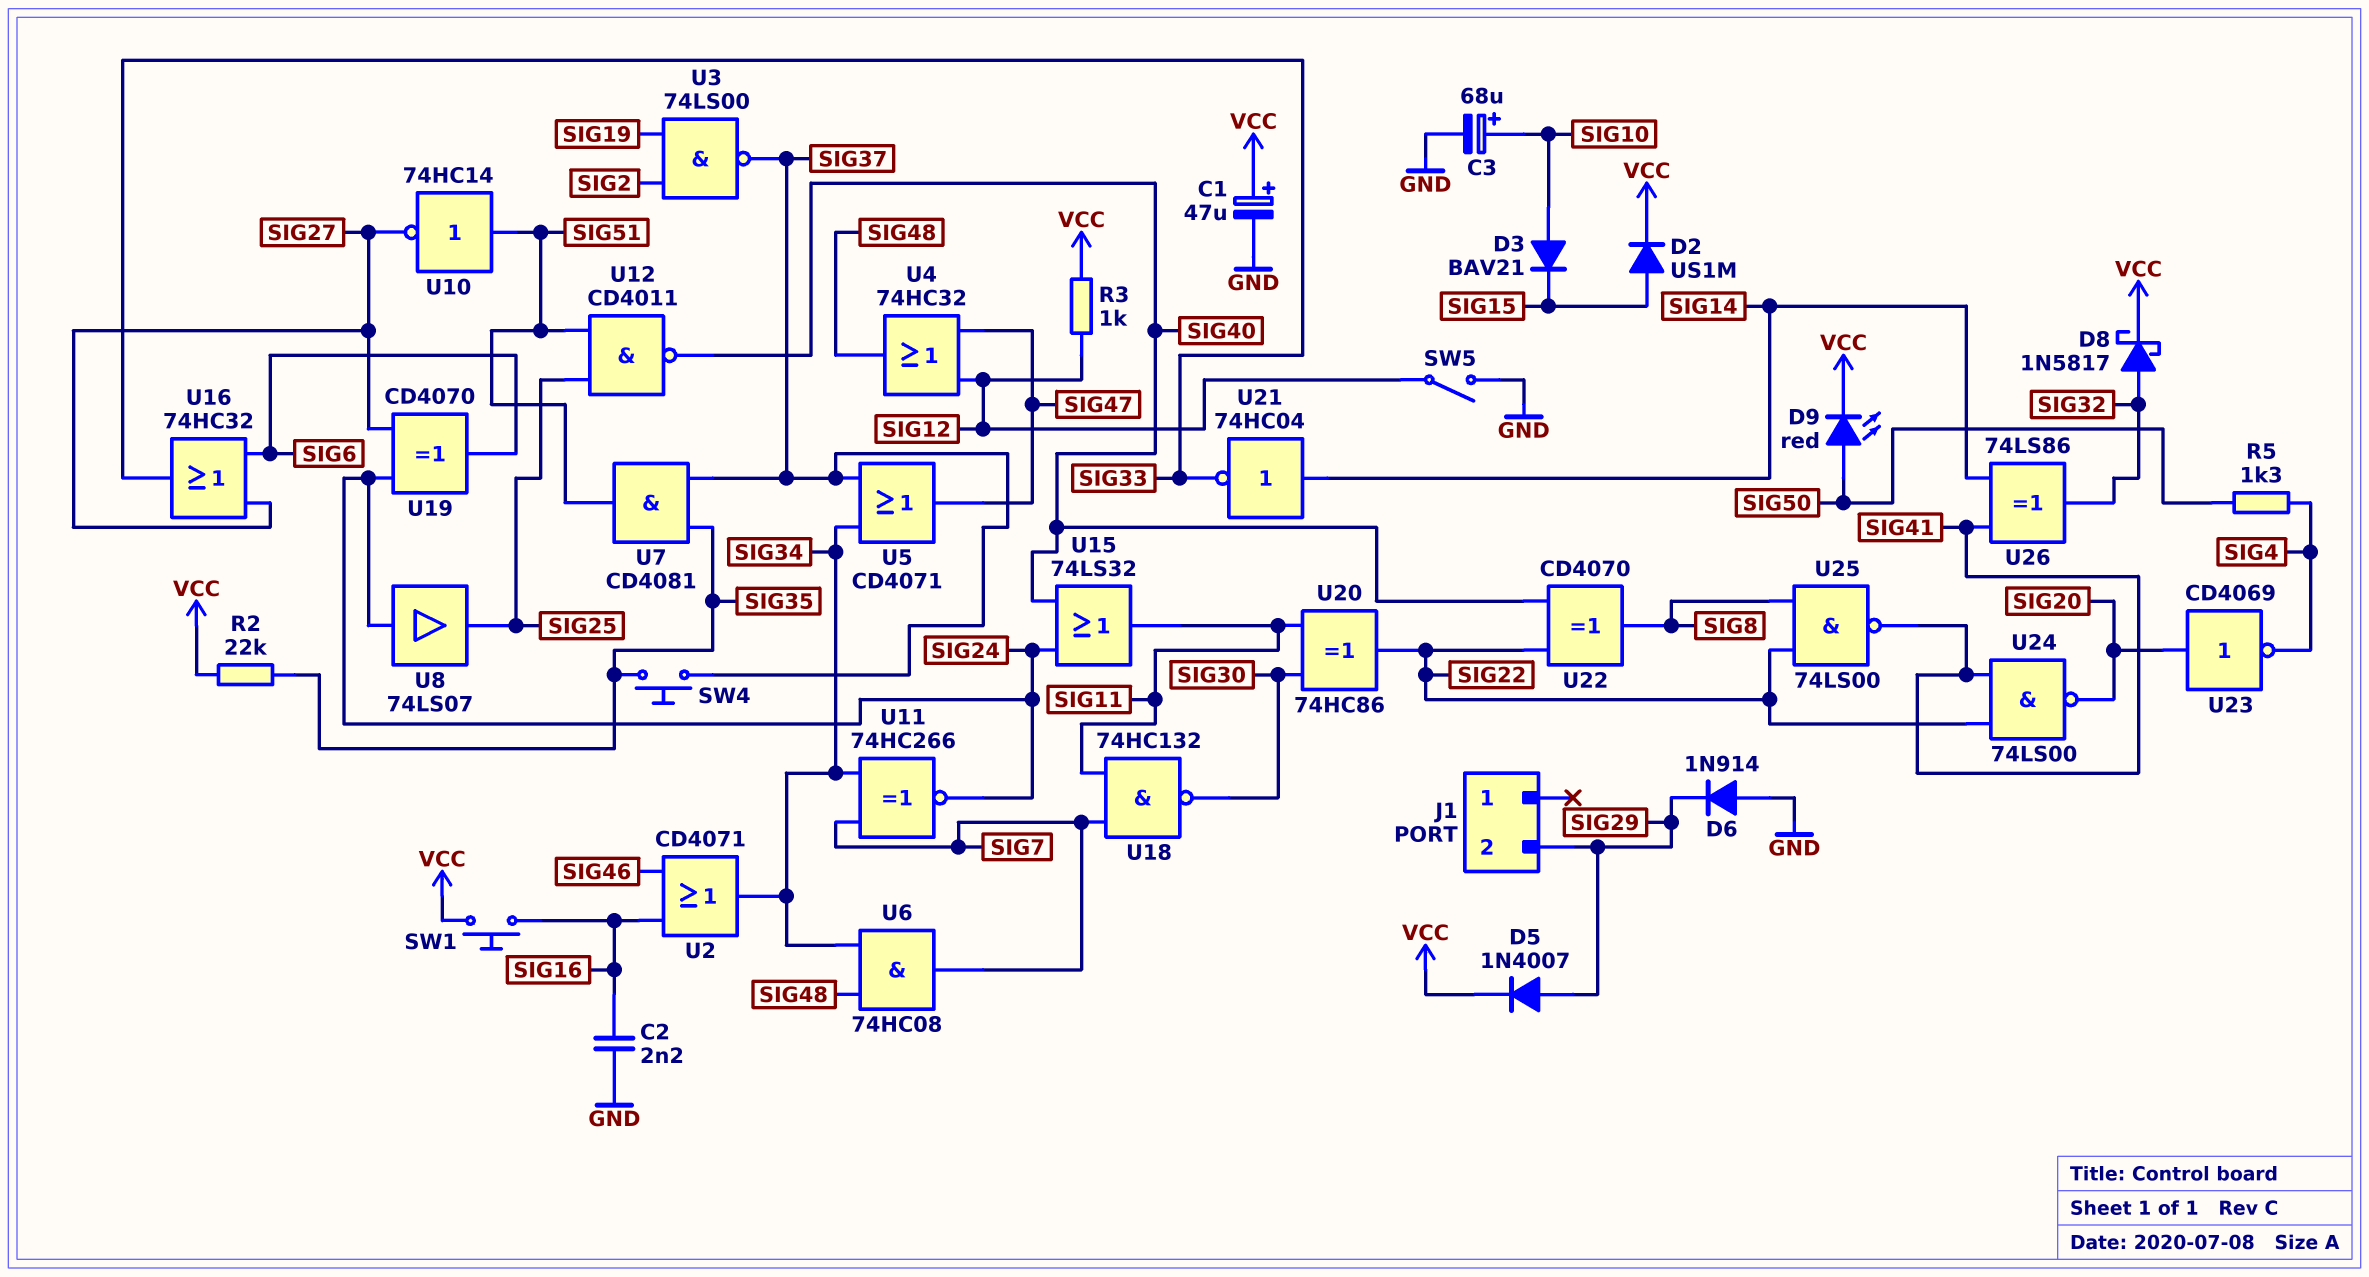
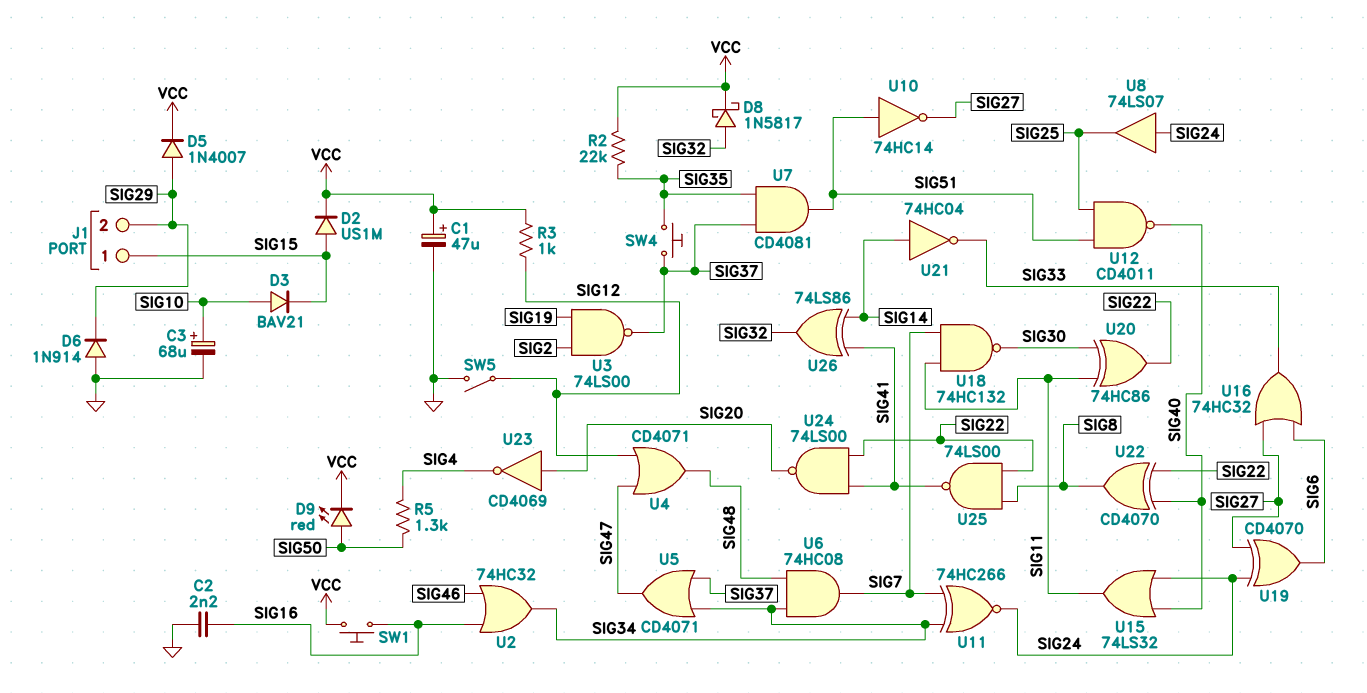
J1 pin 1: none -> SIG15
U2: OR CD4071 (in SIG16, in SIG46, out SIG34) -> OR 74HC32 (in SIG16, in SIG46, out SIG34)
U4: OR 74HC32 (in SIG12, in SIG47, out SIG48) -> OR CD4071 (in SIG12, in SIG47, out SIG48)

